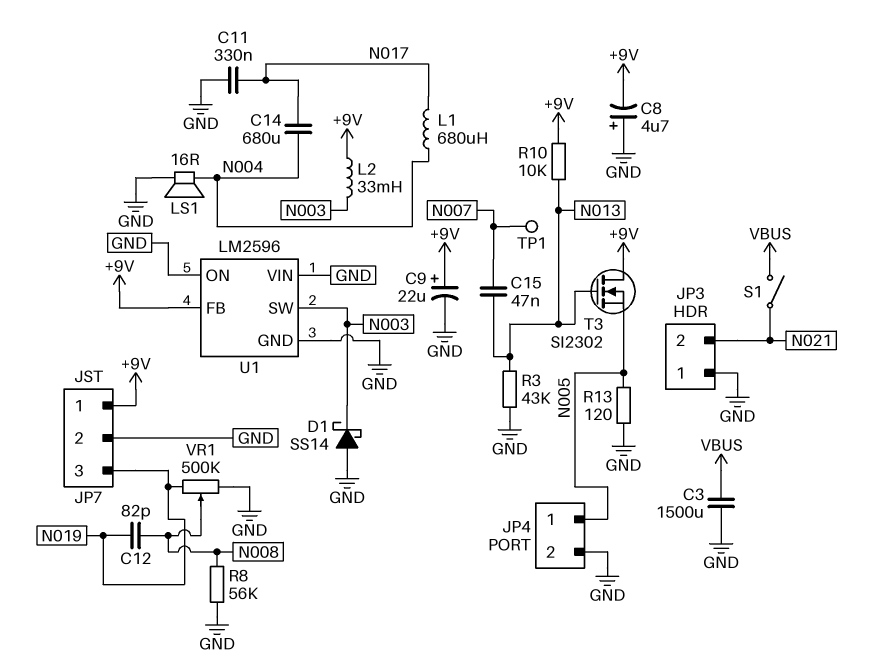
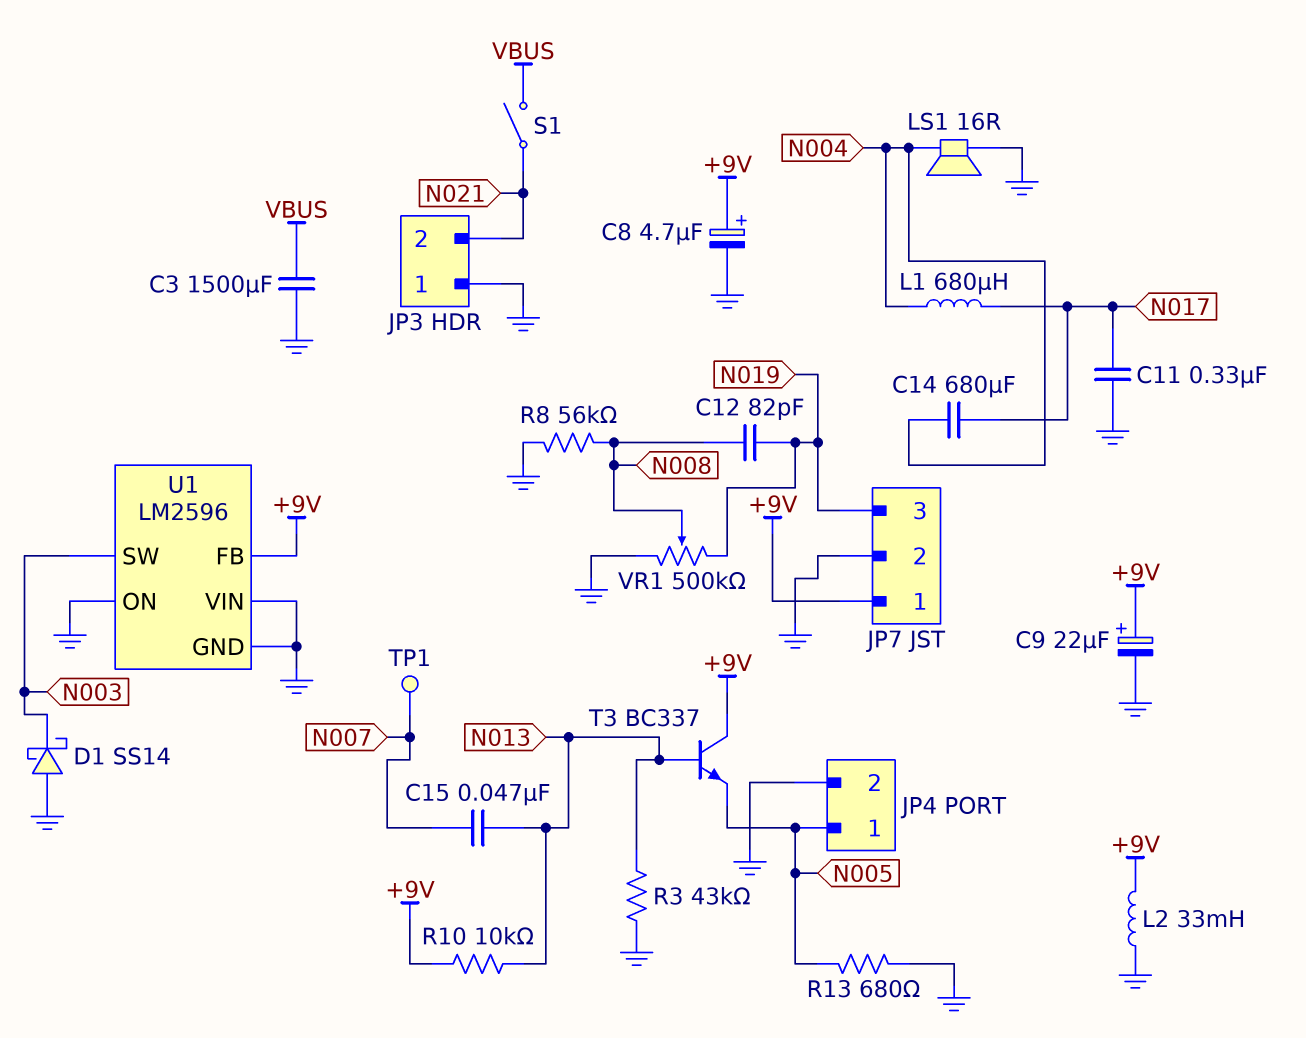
C8: 4.7uF (plus GND, minus +9V) -> 4.7uF (plus +9V, minus GND)
L2: 33mH (+9V, N003) -> 33mH (+9V, GND)
R13: 120 (GND, N005) -> 680 (GND, N005)
T3: NMOS SI2302 (G N013, D +9V, S N005) -> NPN BC337 (B N013, C +9V, E N005)

